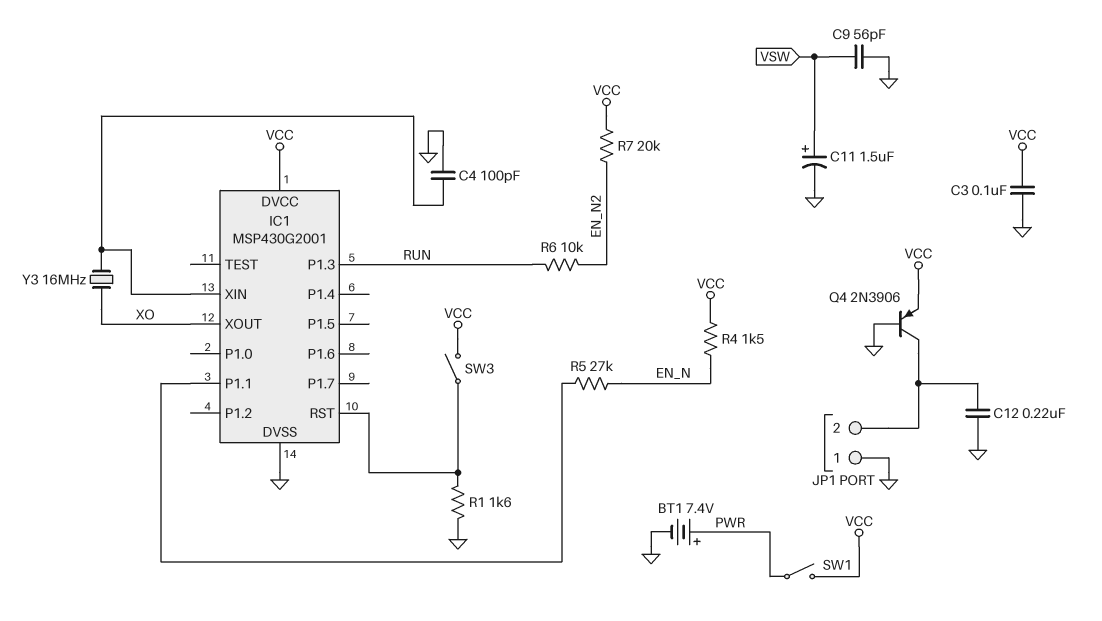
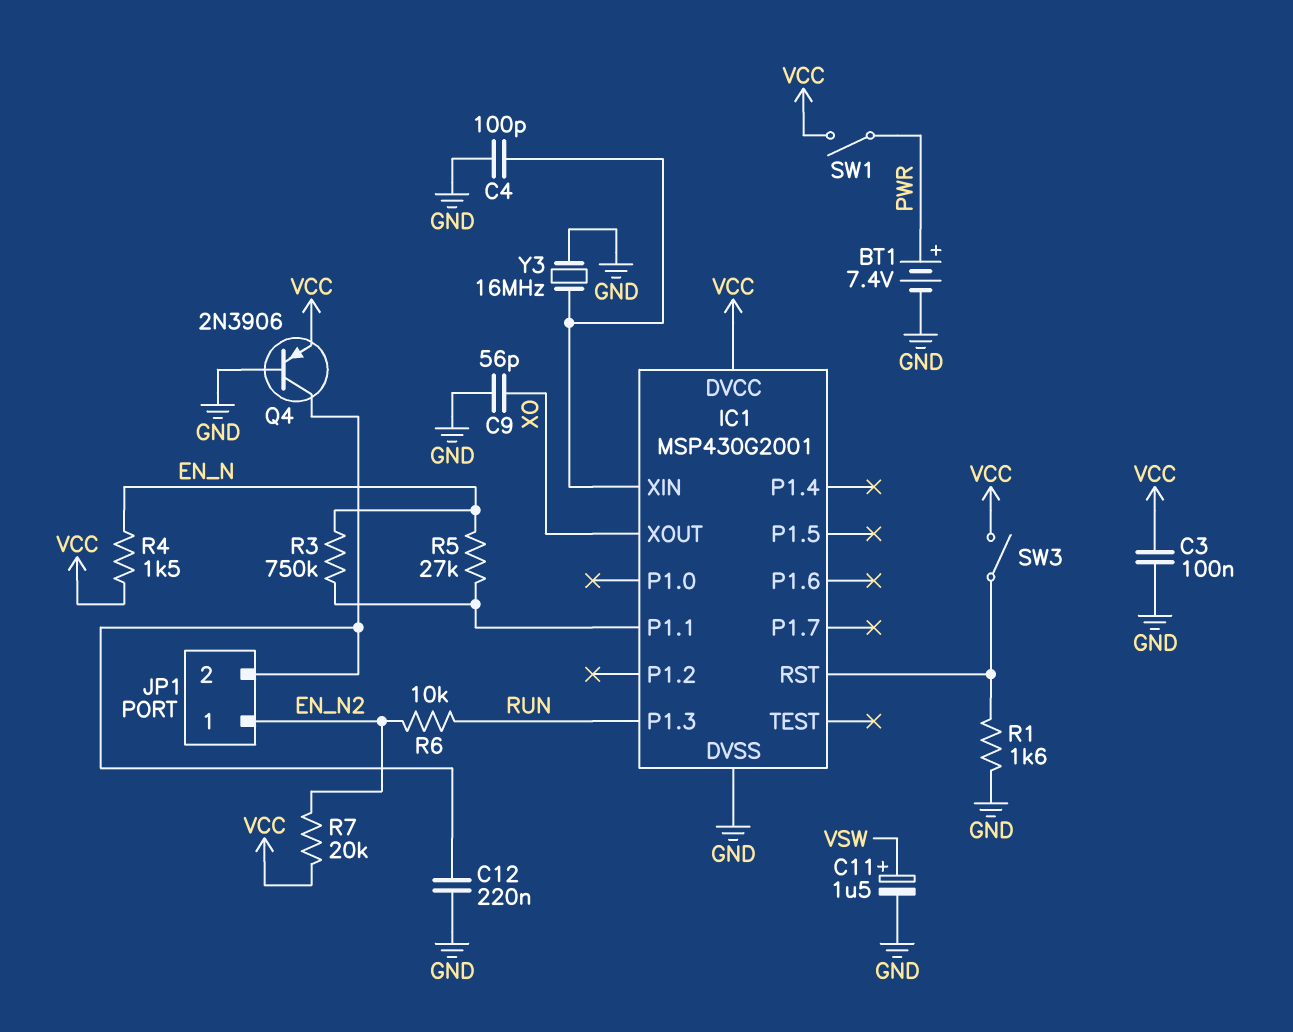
C9: 56pF (GND, VSW) -> 56pF (GND, XO)
JP1 pin 1: GND -> EN_N2
R3: none -> 750k (EN_N, IC1/P1.1)
Y3: 16MHz (IC1/XIN, XO) -> 16MHz (GND, IC1/XIN)

